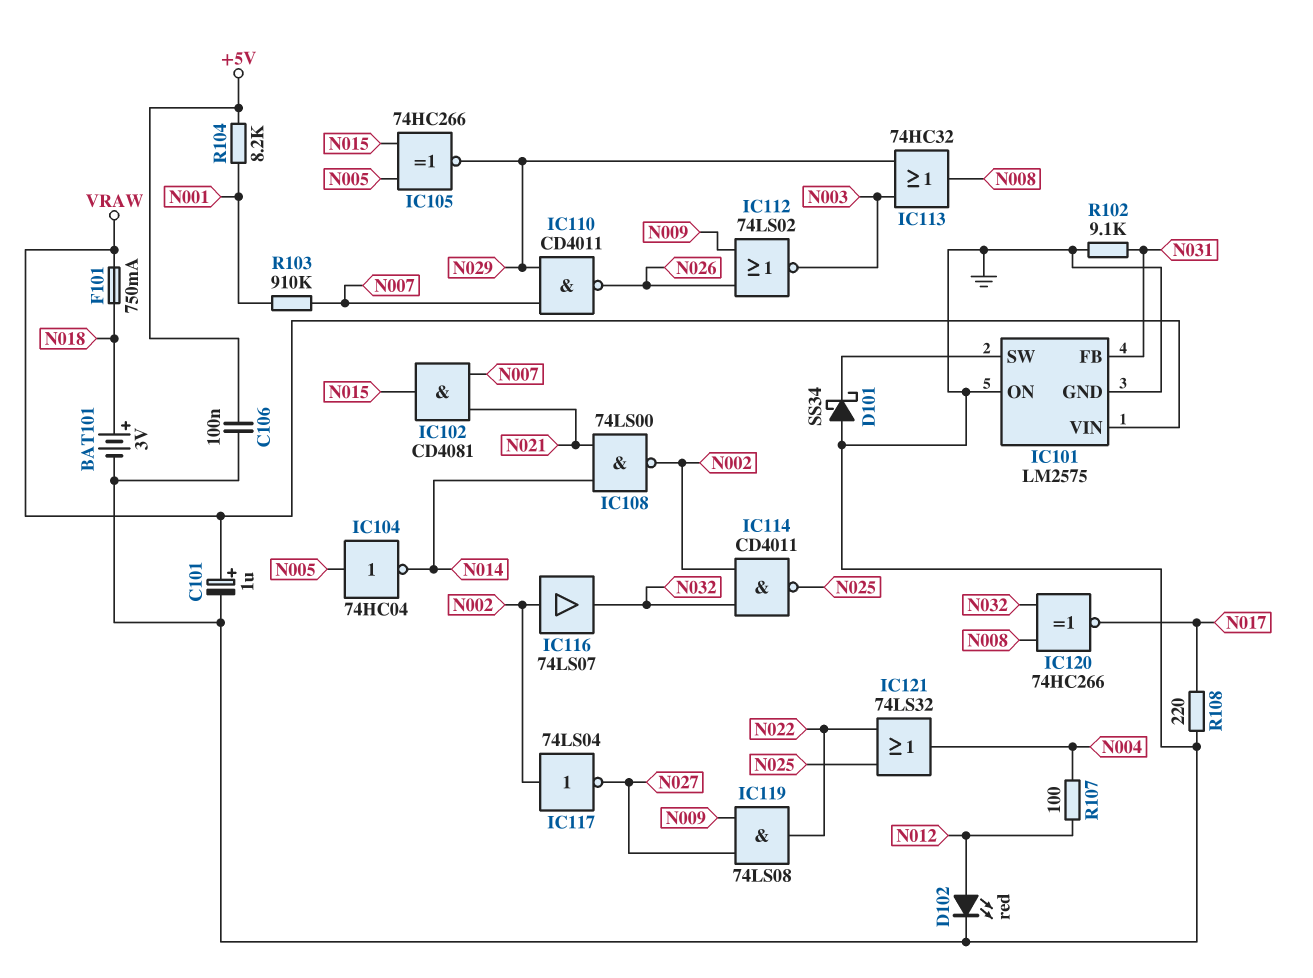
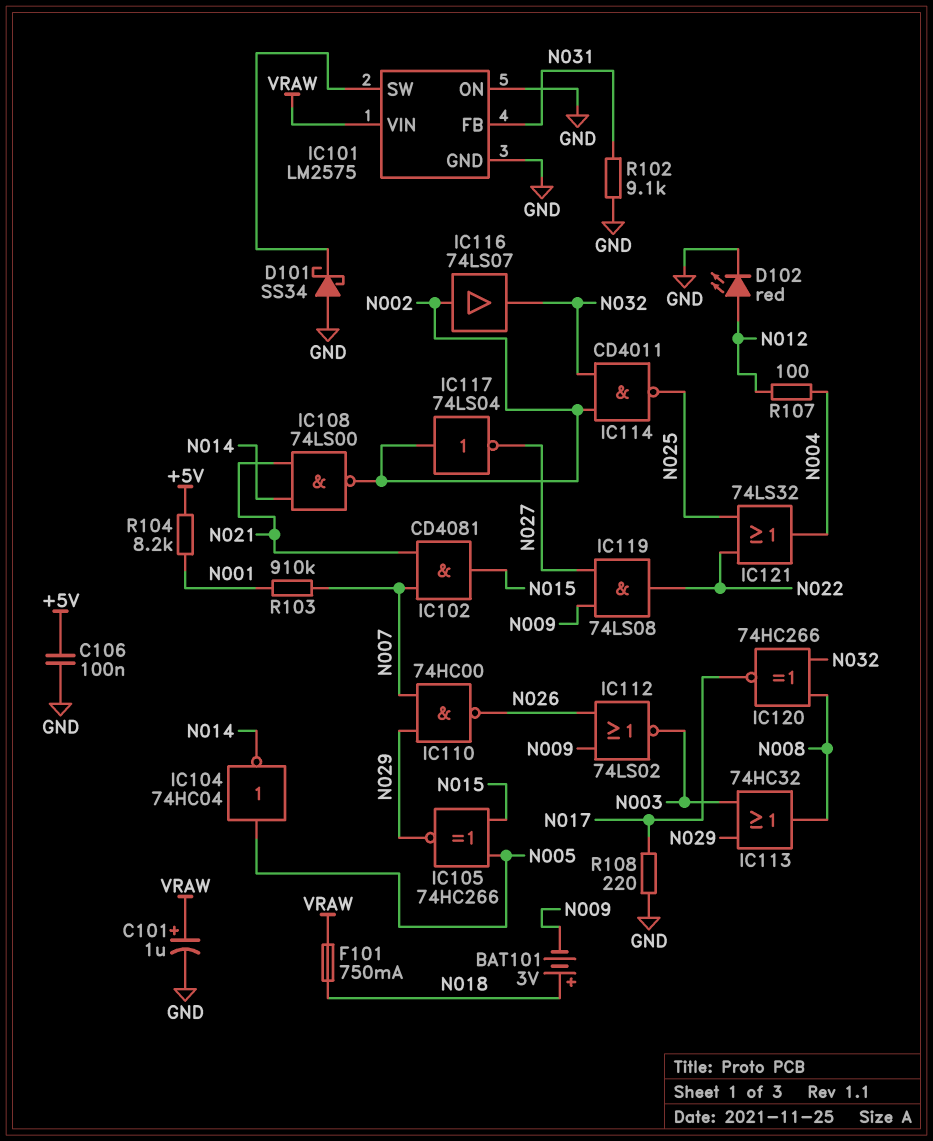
BAT101: 3V (plus N018, minus GND) -> 3V (plus N018, minus N009)
IC110: NAND CD4011 (in N007, in N029, out N026) -> NAND 74HC00 (in N007, in N029, out N026)

